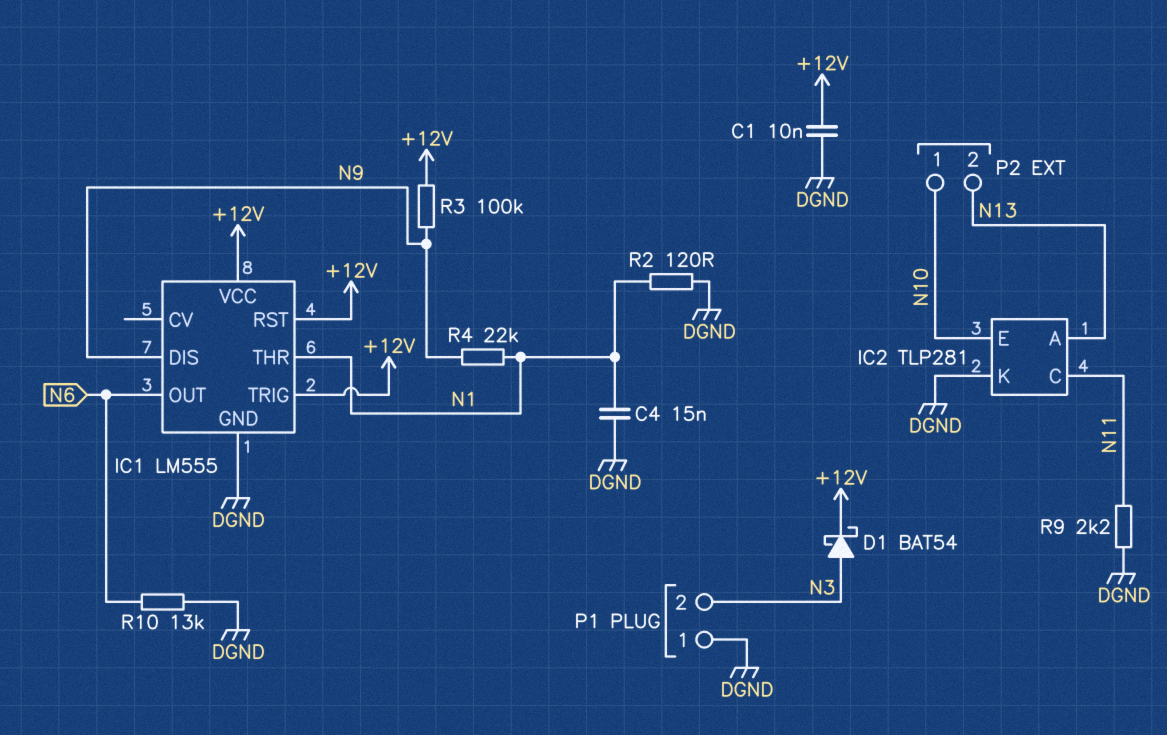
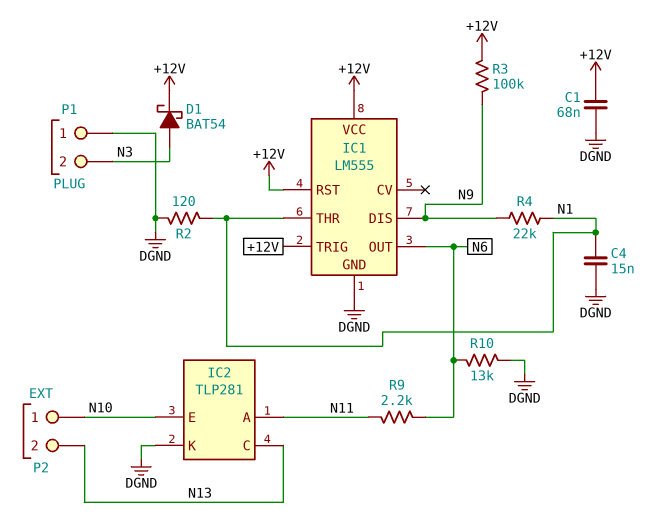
C1: 10nF (+12V, DGND) -> 68nF (+12V, DGND)
IC2 pin A: N13 -> N11
IC2 pin C: N11 -> N13
R9: 2.2k (DGND, N11) -> 2.2k (N6, N11)

